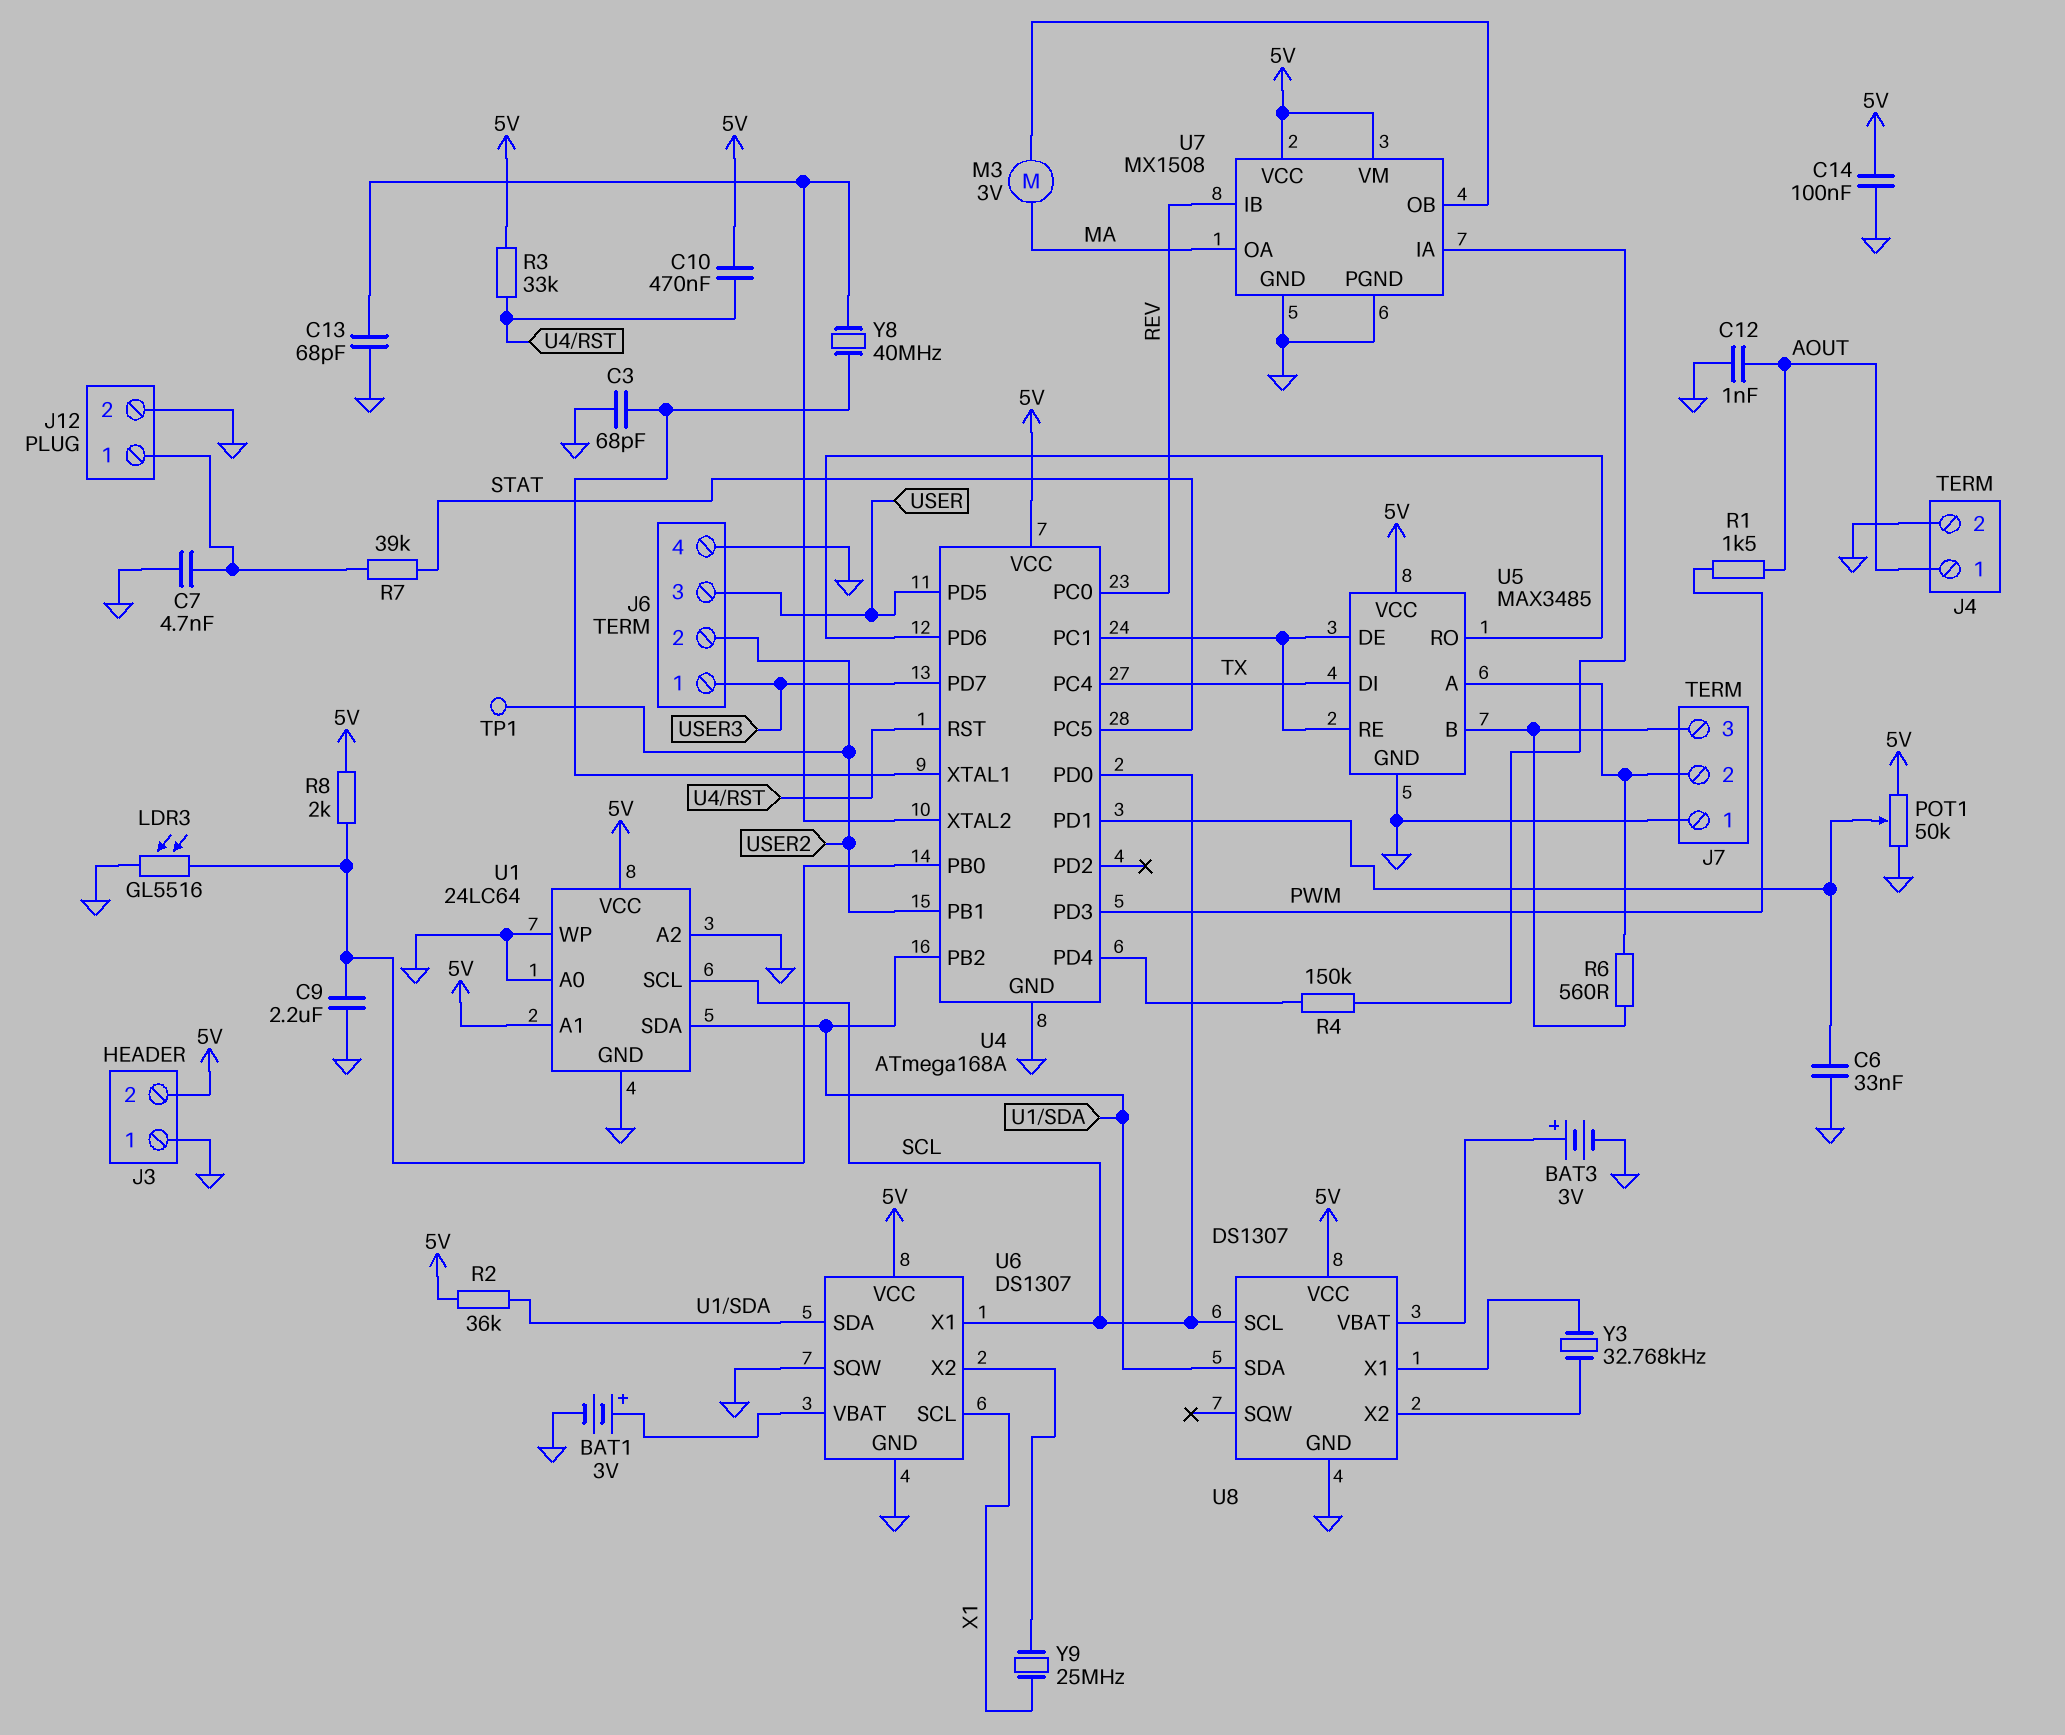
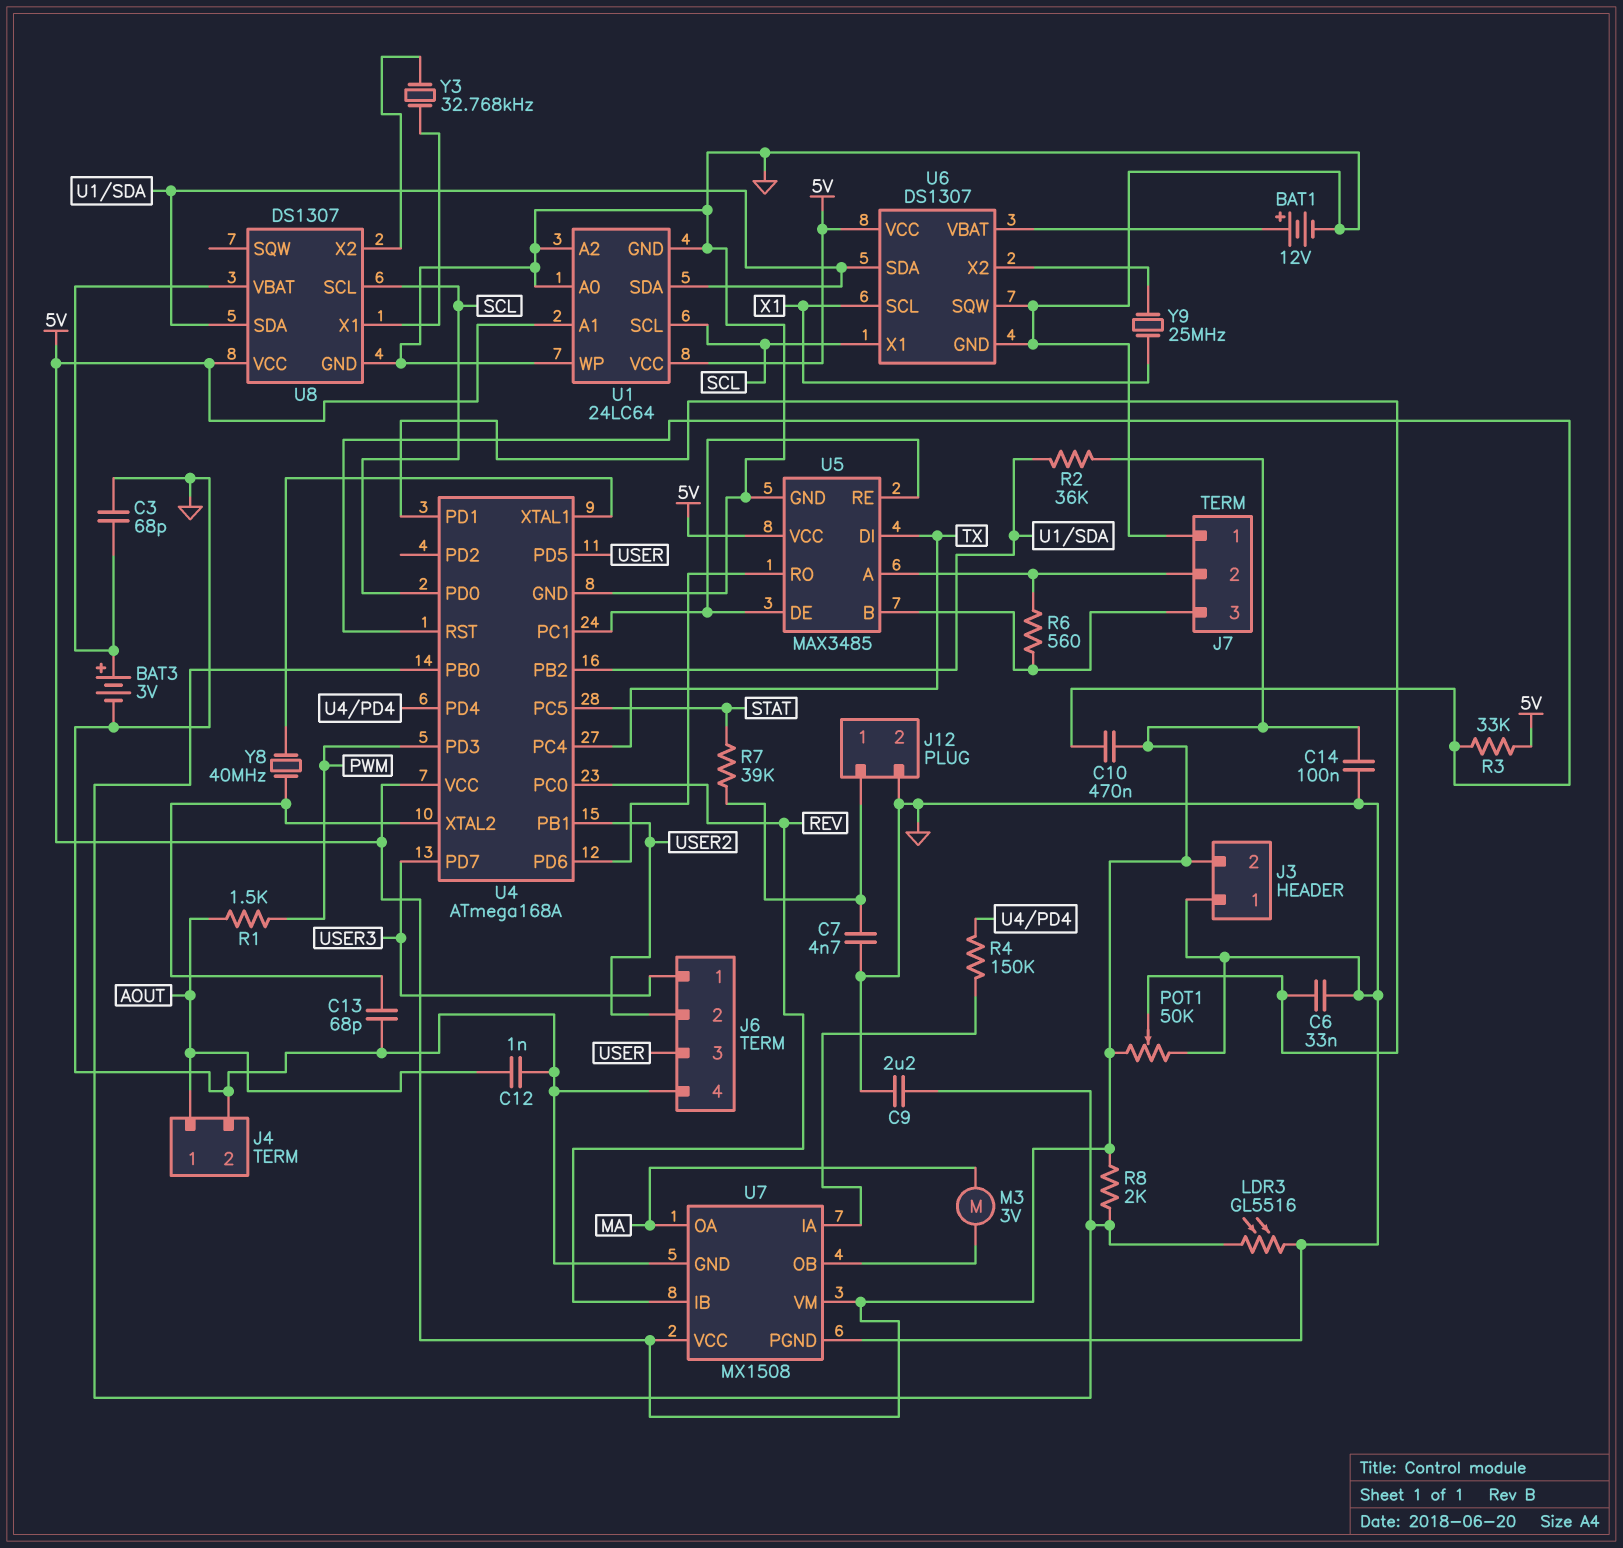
BAT1: 3V (plus U6/VBAT, minus GND) -> 12V (plus U6/VBAT, minus GND)
C3: 68pF (GND, U4/XTAL1) -> 68pF (GND, U8/VBAT)
TP1: test point (USER2) -> none

